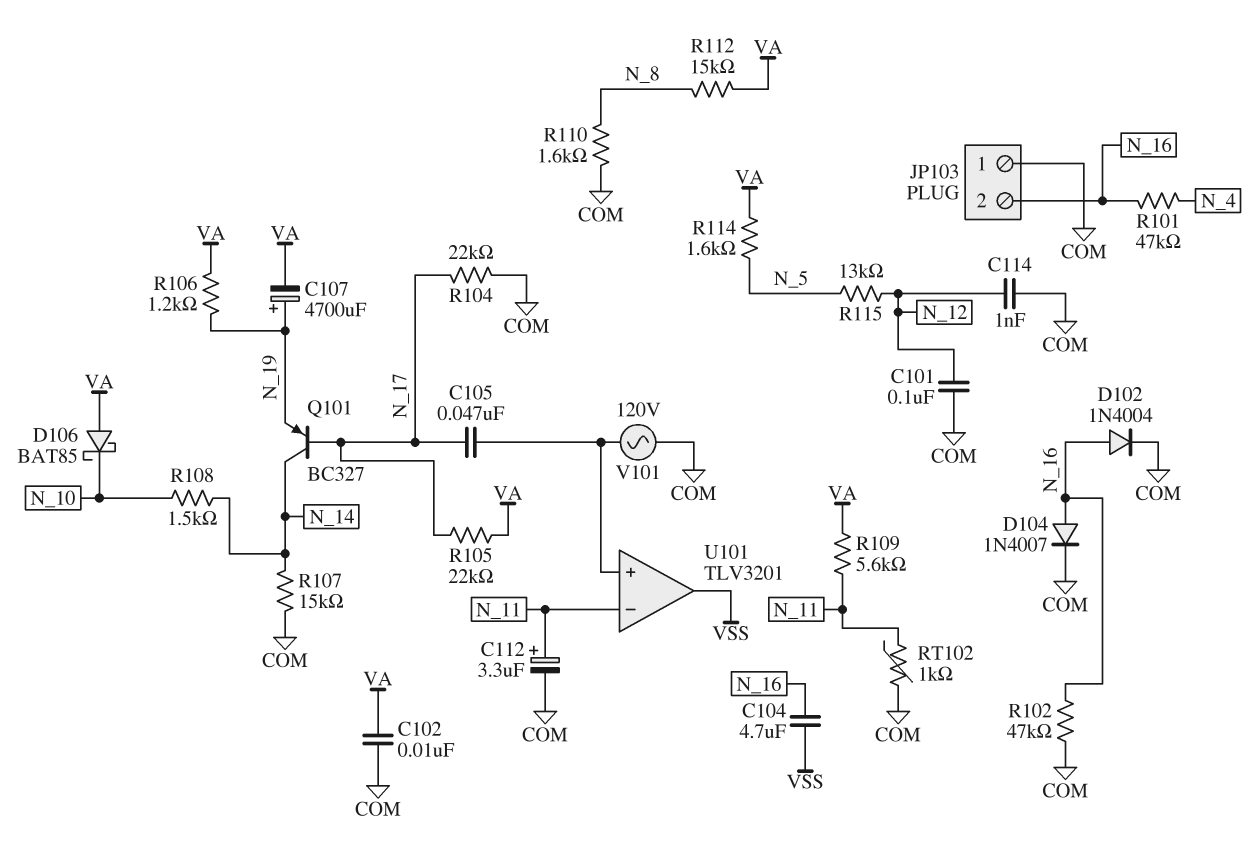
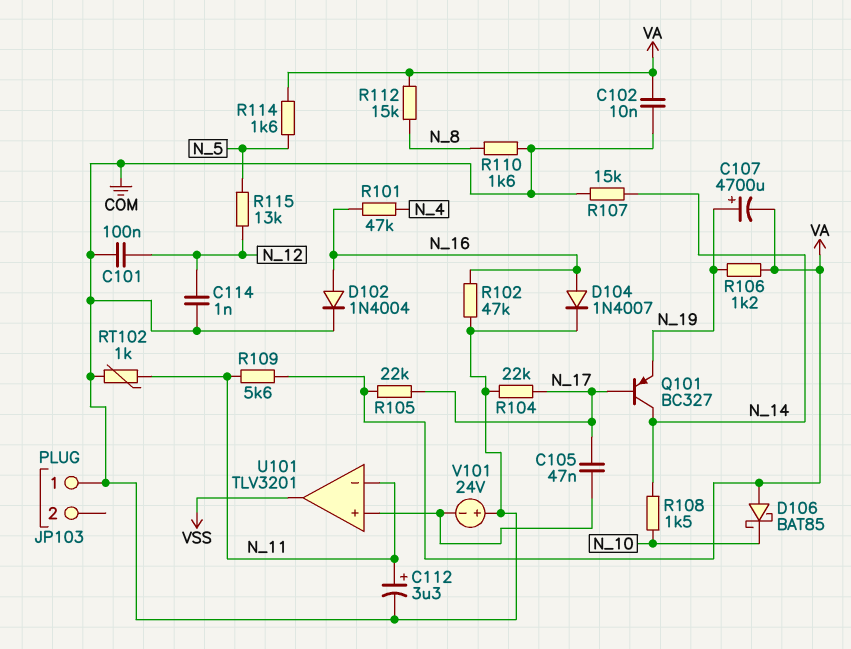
C104: 4.7uF (N_16, VSS) -> none
JP103 pin 2: N_16 -> none
V101: AC 120V (COM, U101/in+) -> 24V (plus COM, minus U101/in+)

